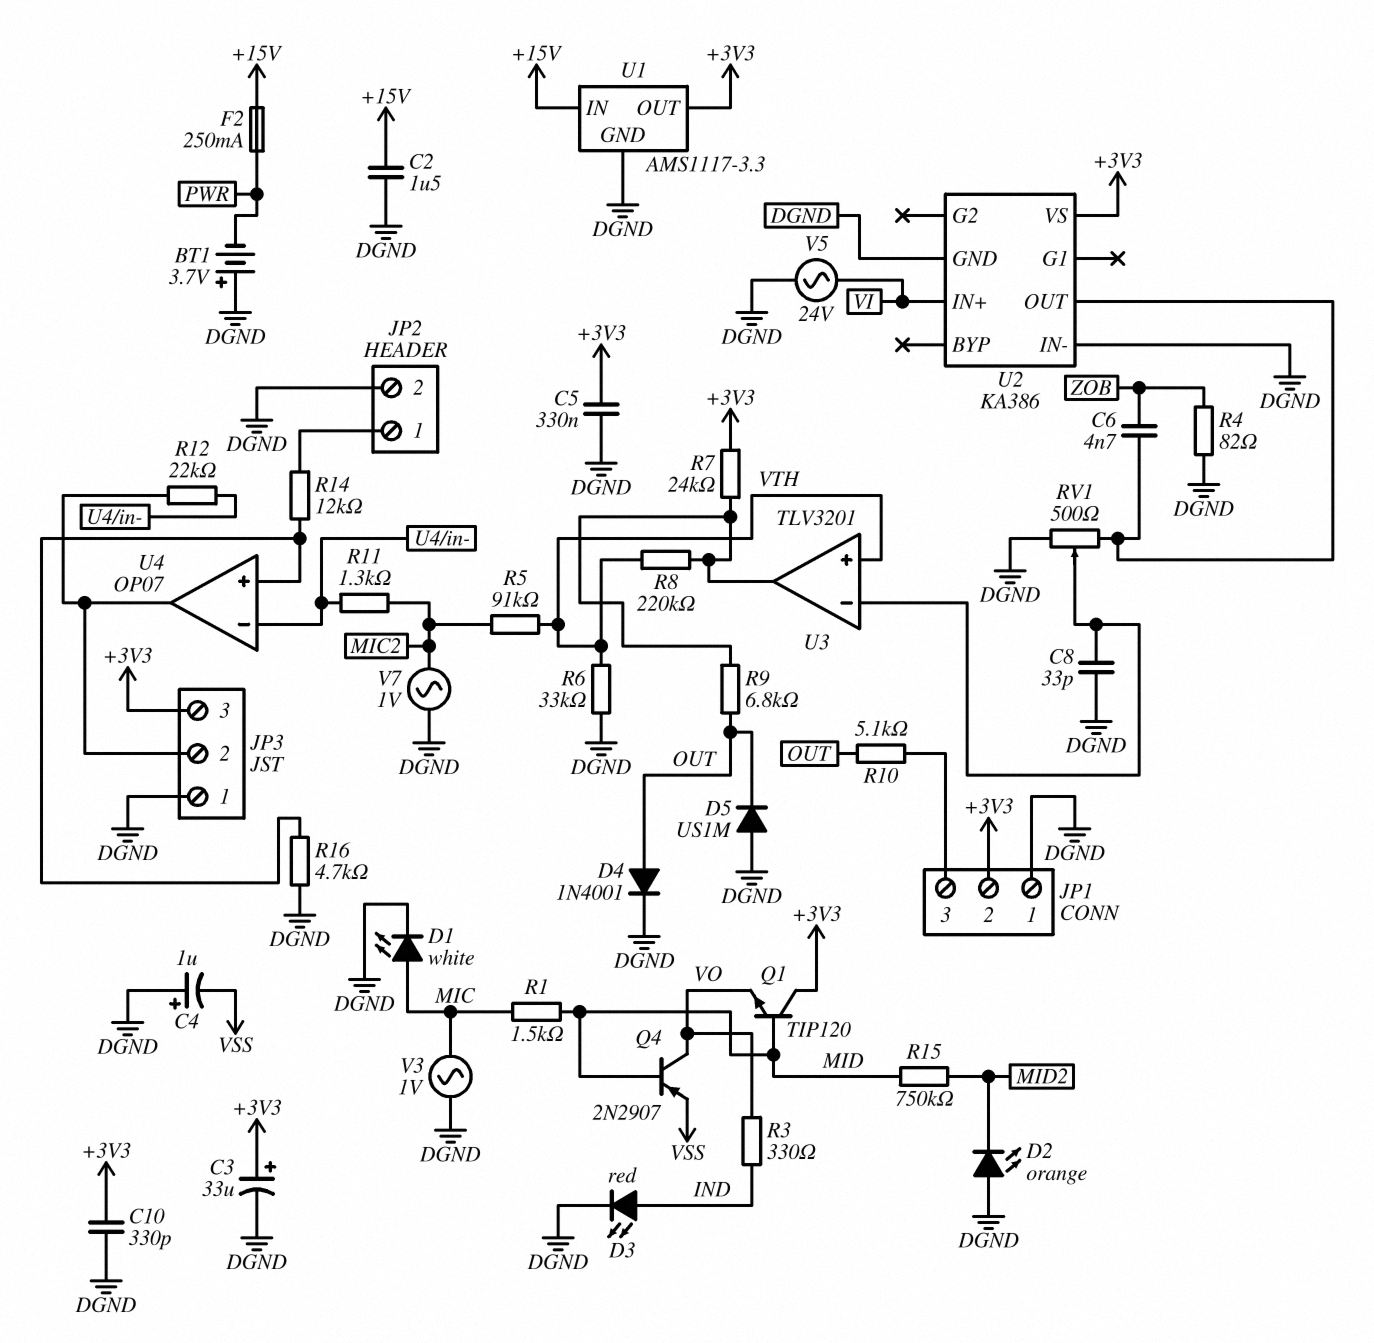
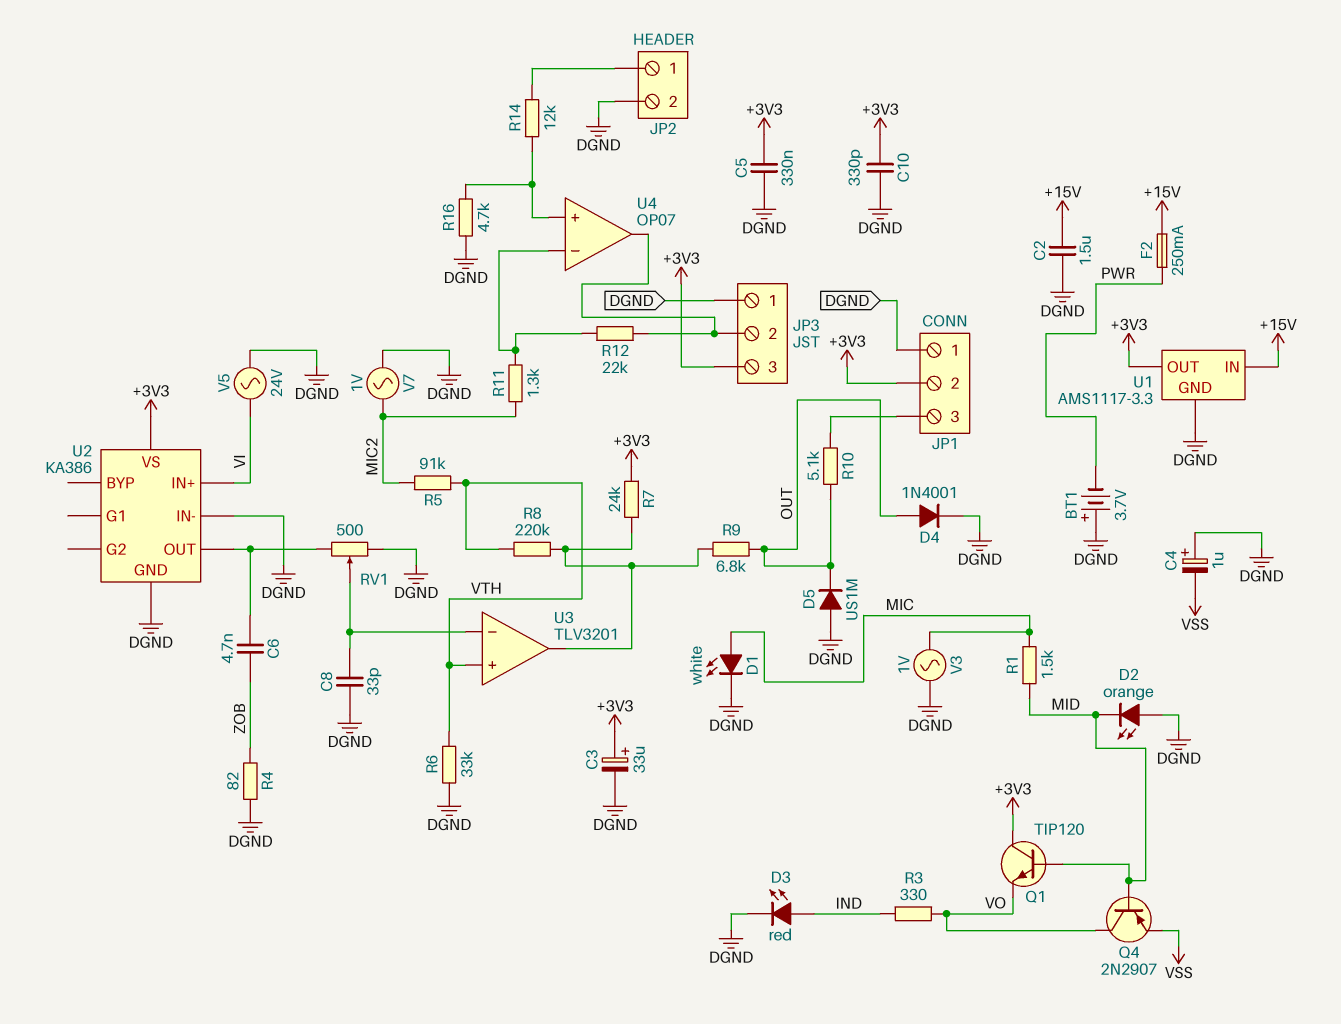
D2: LED orange (A DGND, K MID2) -> LED orange (A DGND, K MID)
R15: 750k (MID, MID2) -> none

